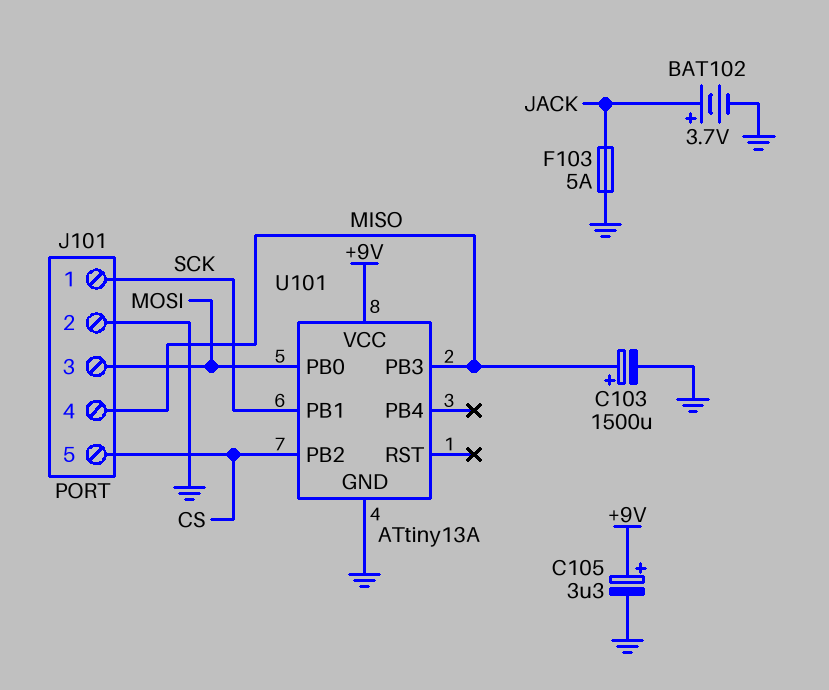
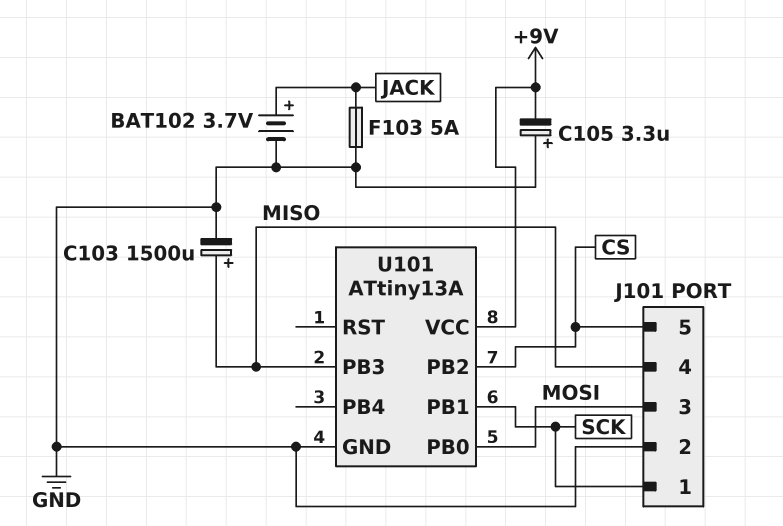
C105: 3.3uF (plus +9V, minus GND) -> 3.3uF (plus GND, minus +9V)

